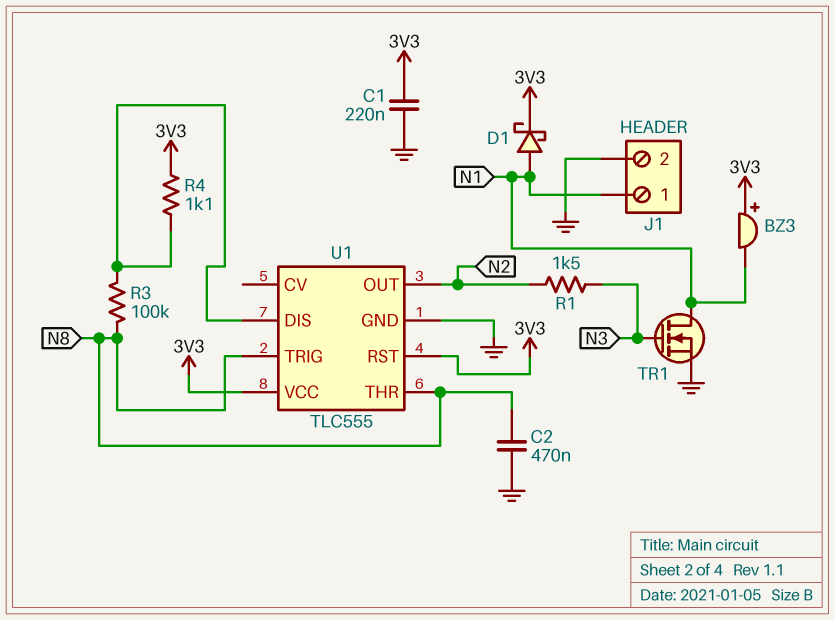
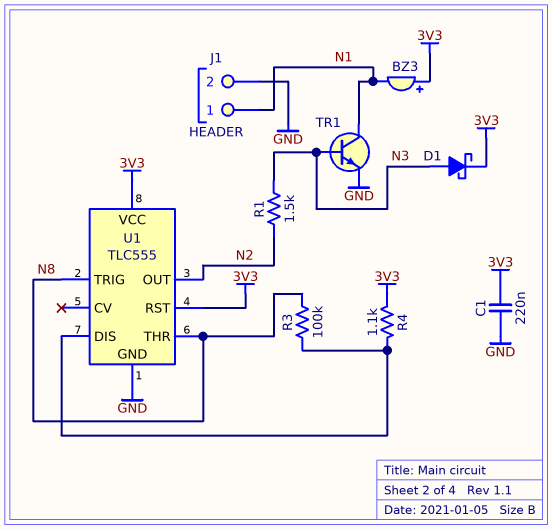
C2: 470nF (GND, N8) -> none
D1: schottky (A N1, K 3V3) -> schottky (A N3, K 3V3)
TR1: NMOS (G N3, D N1, S GND) -> NPN (B N3, C N1, E GND)

